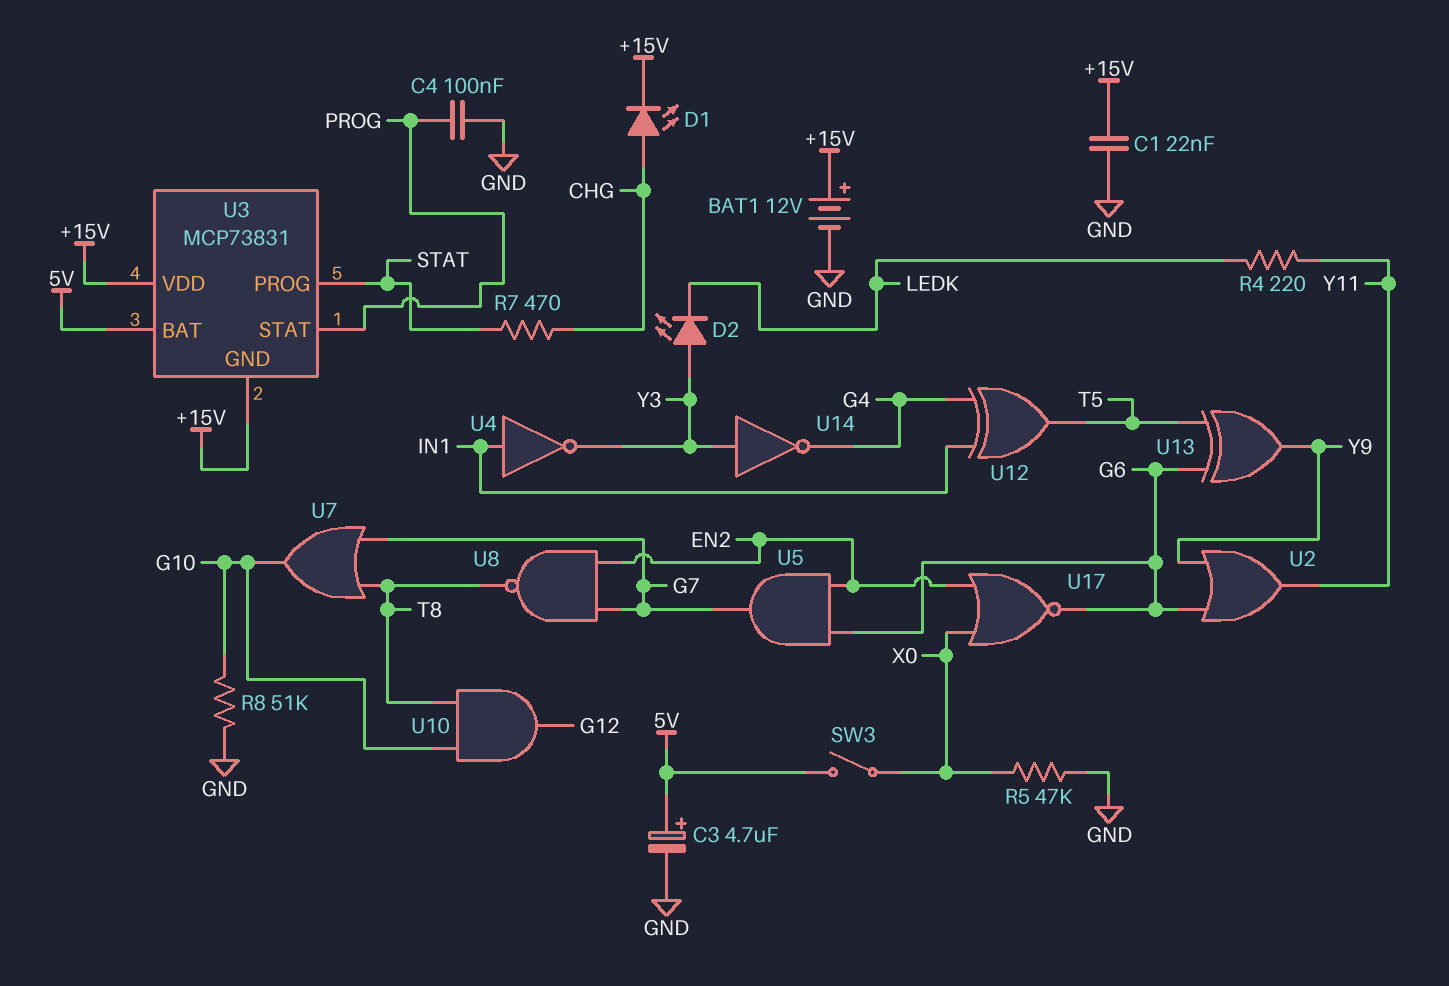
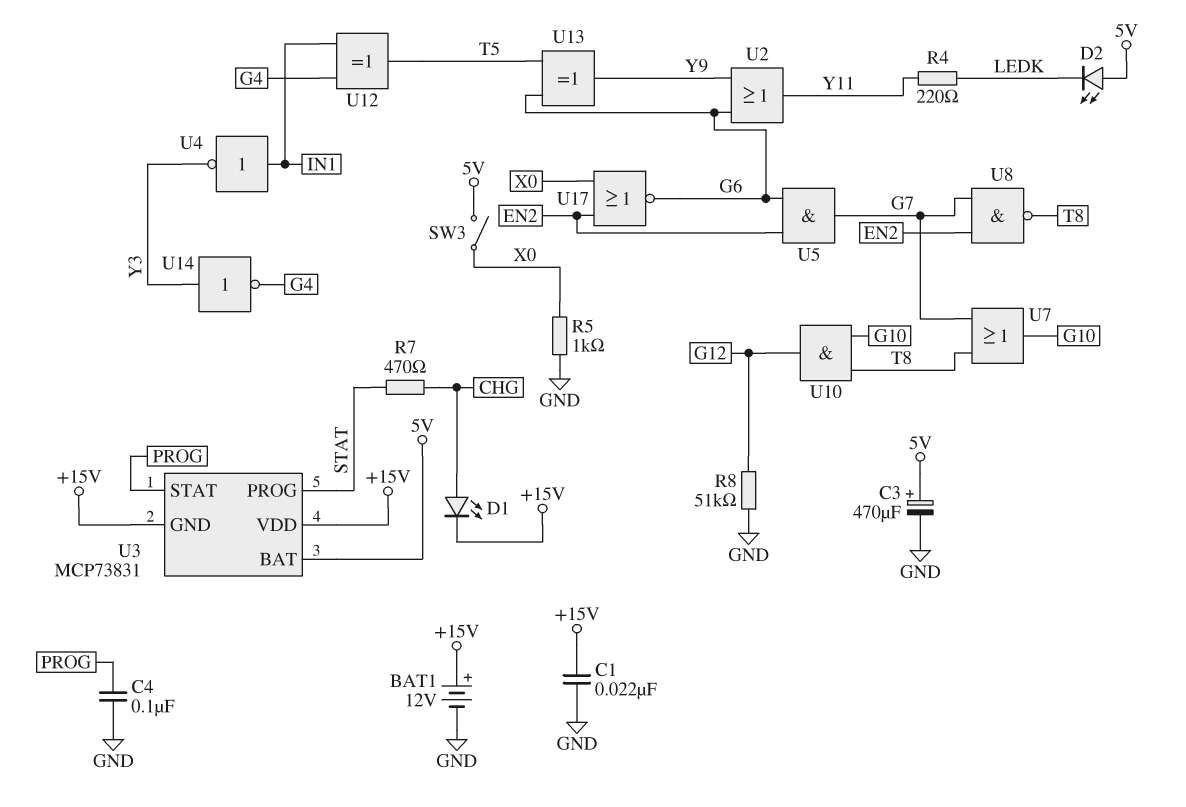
C3: 4.7uF (plus 5V, minus GND) -> 470uF (plus 5V, minus GND)
D2: LED (A Y3, K LEDK) -> LED (A 5V, K LEDK)
R5: 47k (GND, X0) -> 1k (GND, X0)
R8: 51k (G10, GND) -> 51k (G12, GND)

